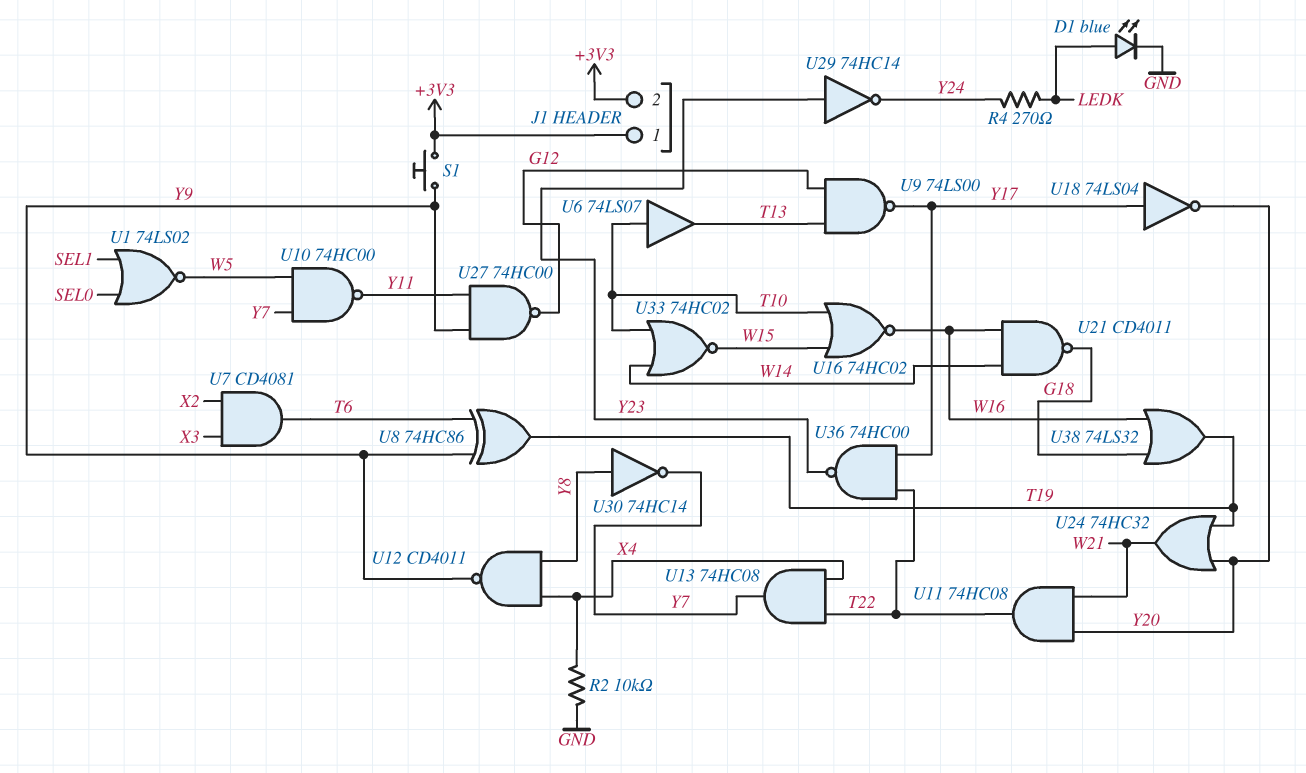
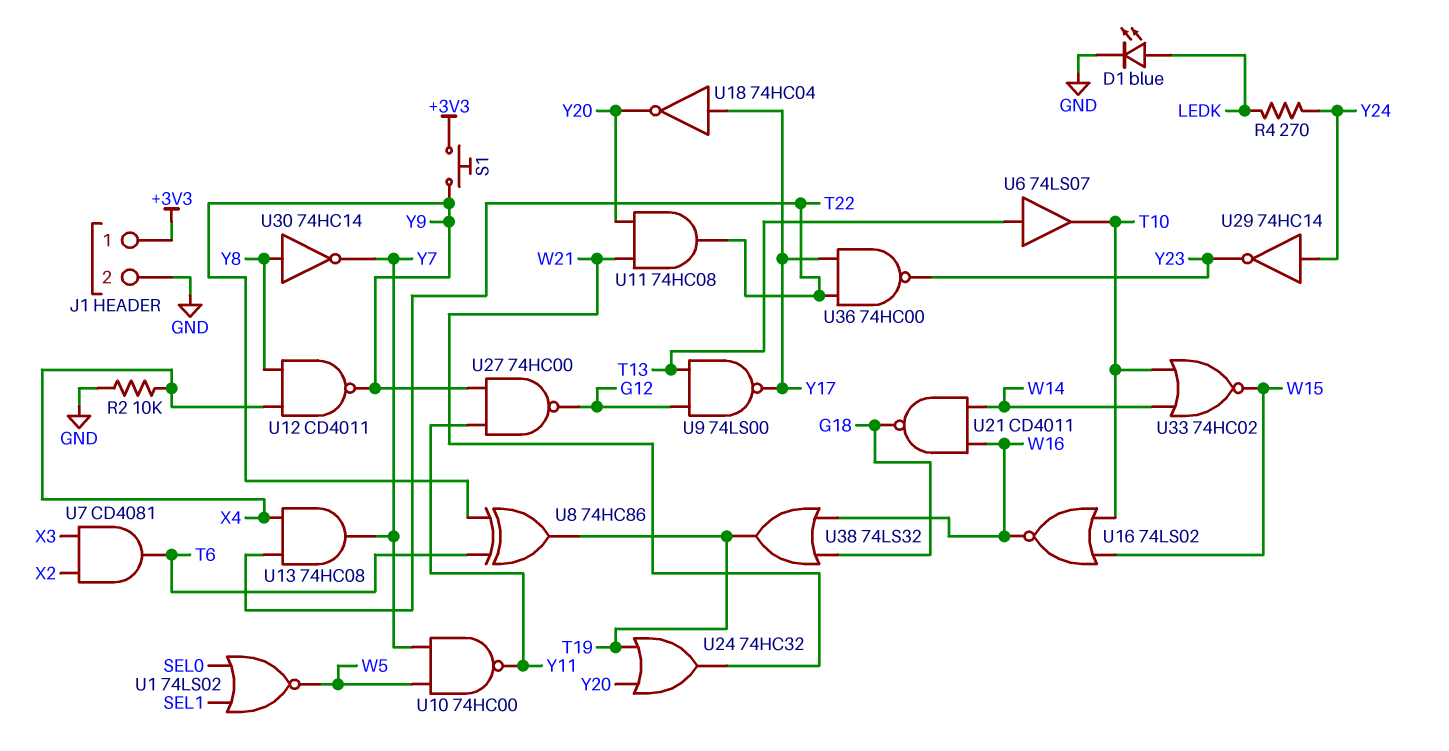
J1 pin 2: +3V3 -> GND
U6: buffer 74LS07 (in T10, out T13) -> buffer 74LS07 (in T13, out T10)
U16: NOR 74HC02 (in T10, in W15, out W16) -> NOR 74LS02 (in T10, in W15, out W16)
U18: NOT 74LS04 (in Y17, out Y20) -> NOT 74HC04 (in Y17, out Y20)
U29: NOT 74HC14 (in Y23, out Y24) -> NOT 74HC14 (in Y24, out Y23)

